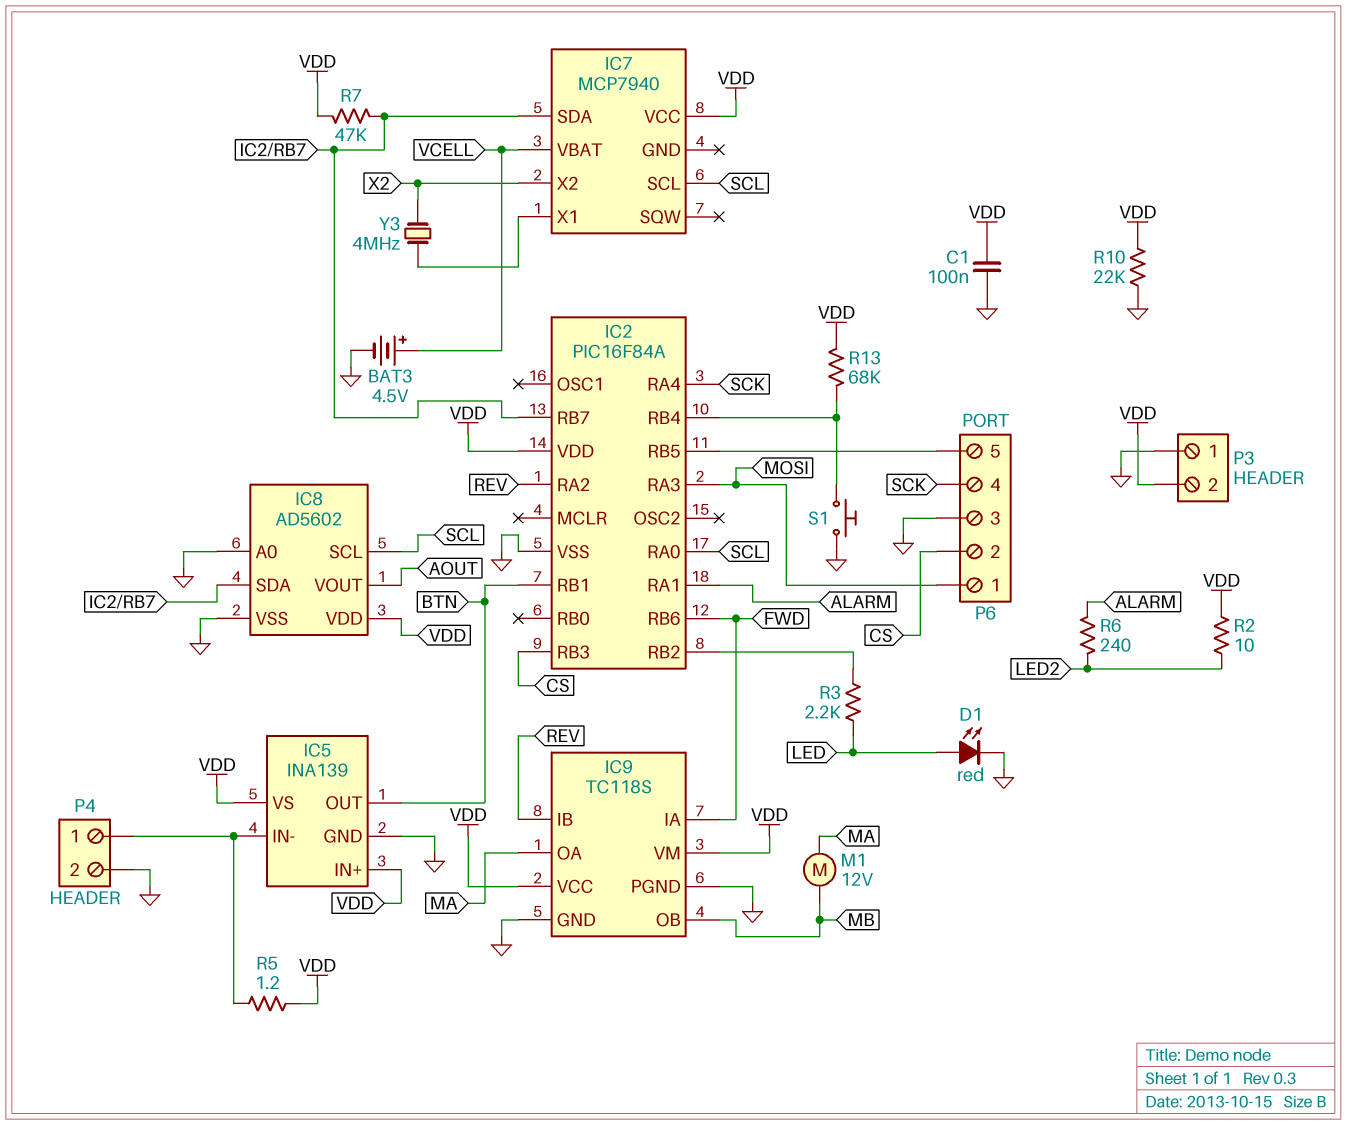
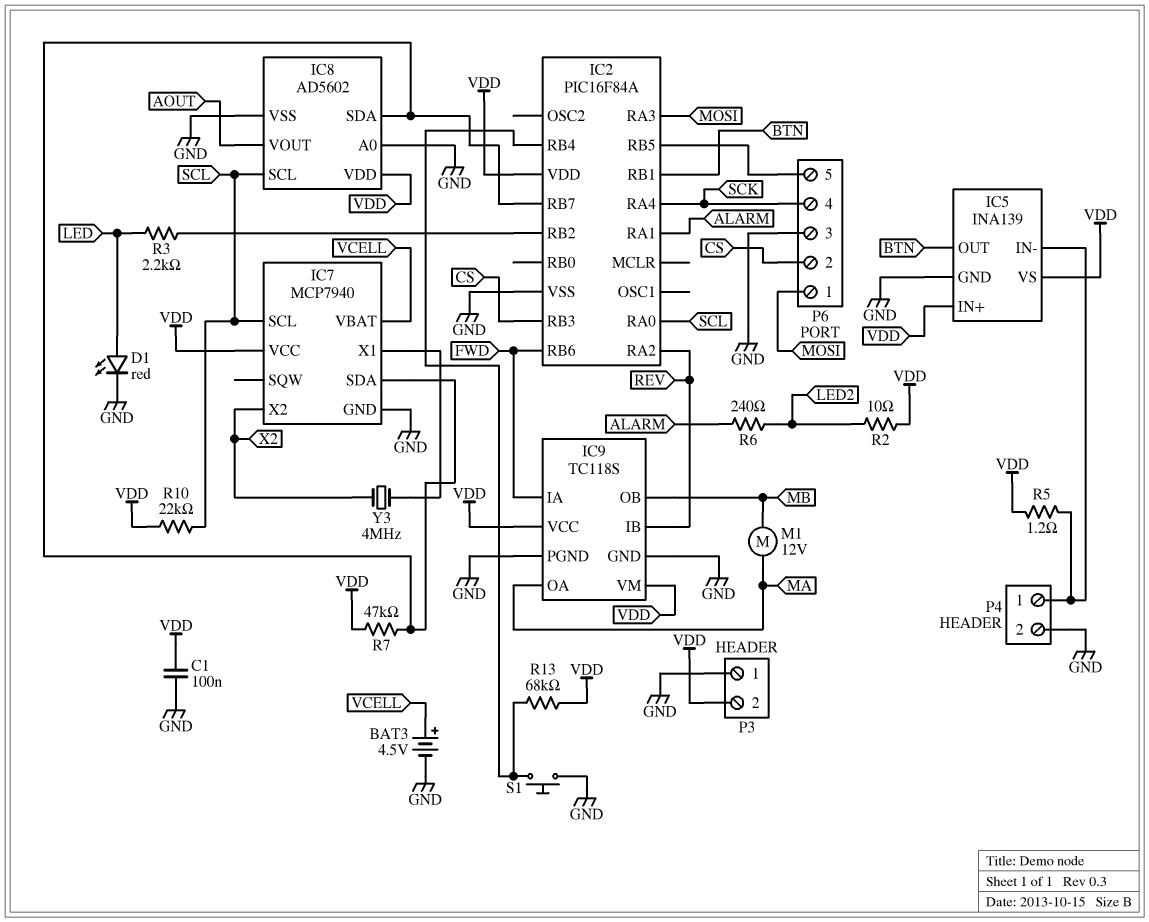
IC7 pin GND: none -> GND
R10: 22k (GND, VDD) -> 22k (SCL, VDD)

